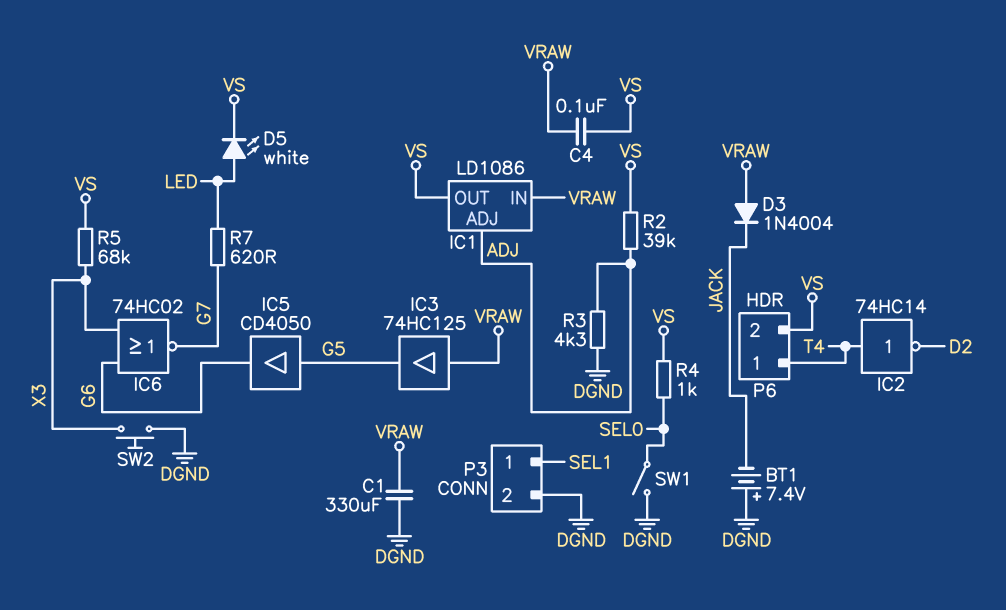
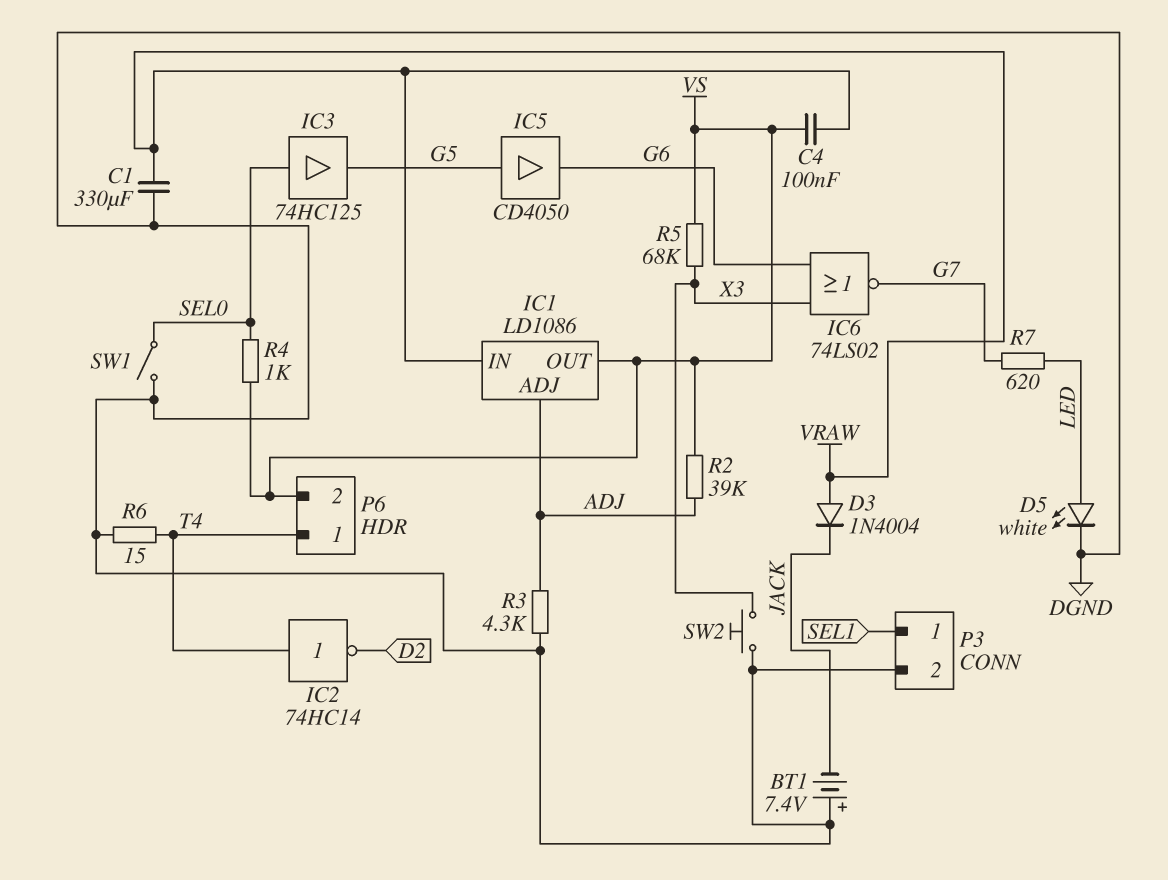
D5: LED white (A LED, K VS) -> LED white (A LED, K DGND)
IC3: buffer 74HC125 (in VRAW, out G5) -> buffer 74HC125 (in SEL0, out G5)
IC6: NOR 74HC02 (in G6, in X3, out G7) -> NOR 74LS02 (in G6, in X3, out G7)
R6: none -> 15 (DGND, T4)

